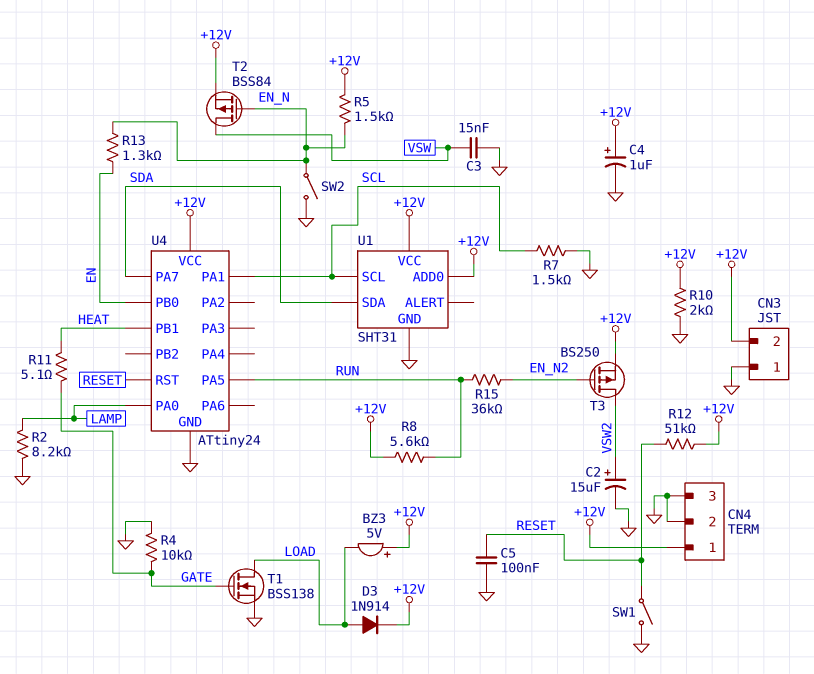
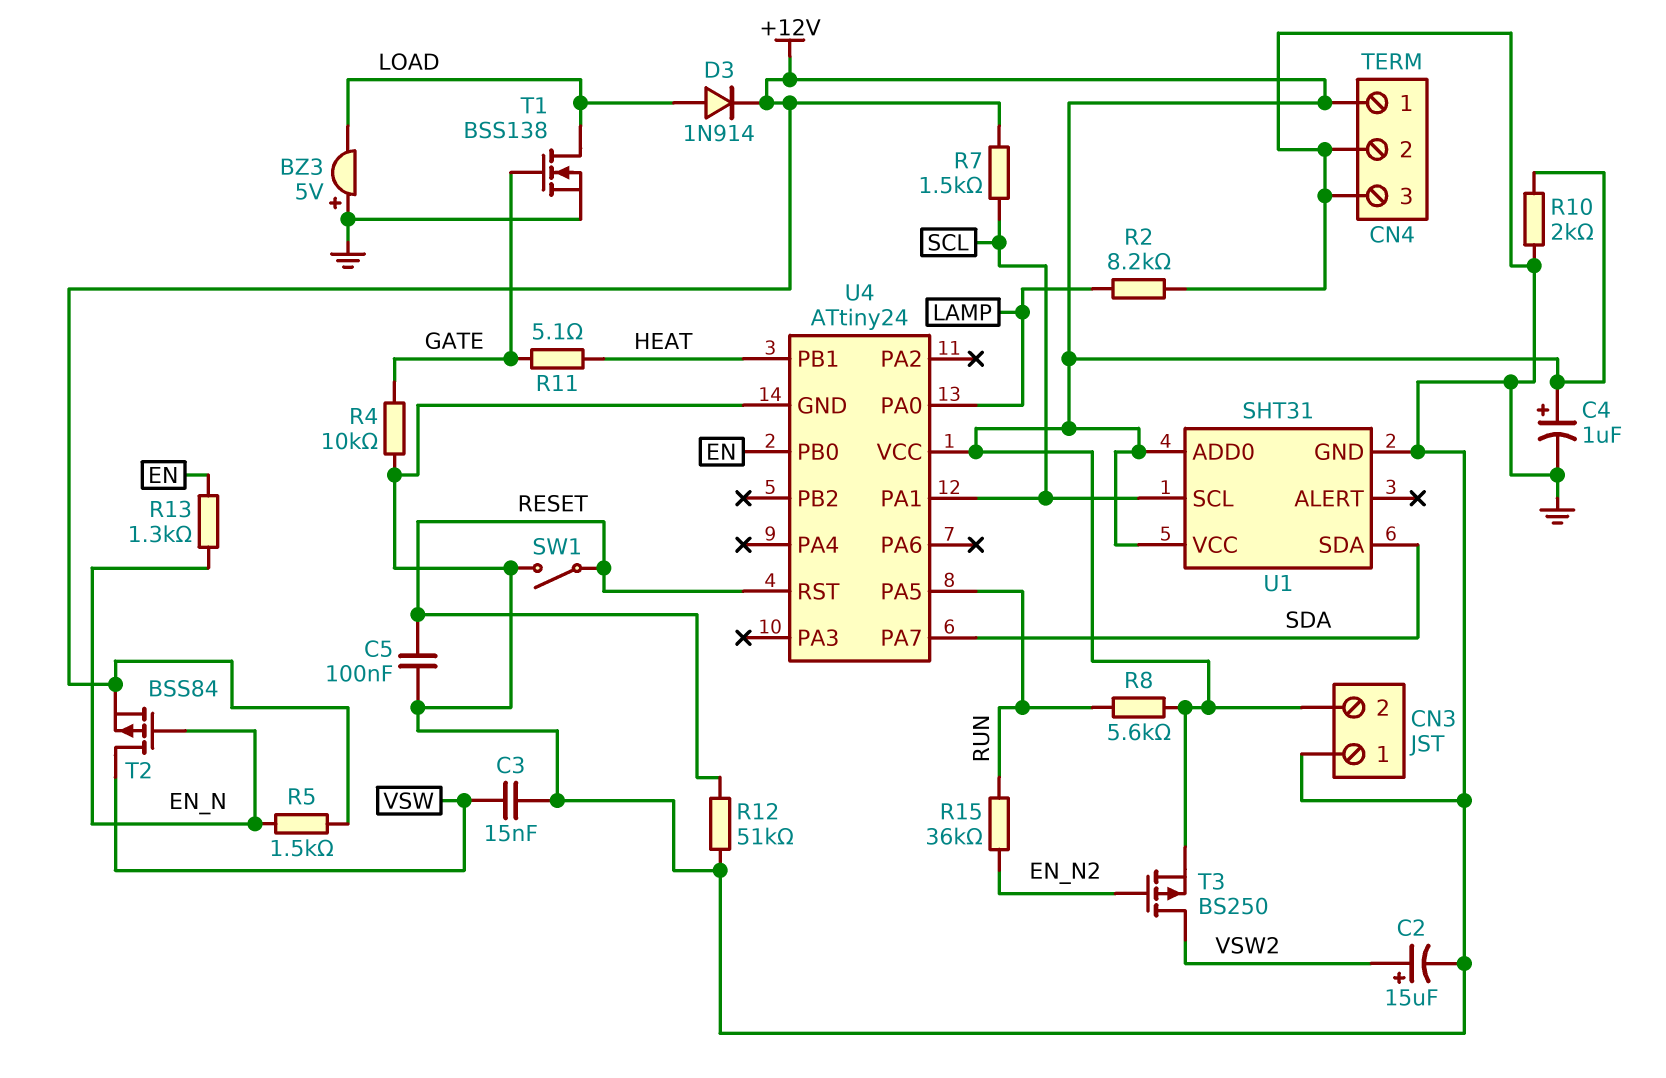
BZ3: buzzer 5V (plus +12V, minus LOAD) -> buzzer 5V (plus GND, minus LOAD)
R7: 1.5k (GND, SCL) -> 1.5k (+12V, SCL)
R12: 51k (+12V, RESET) -> 51k (GND, RESET)
SW2: switch (EN_N, GND) -> none

